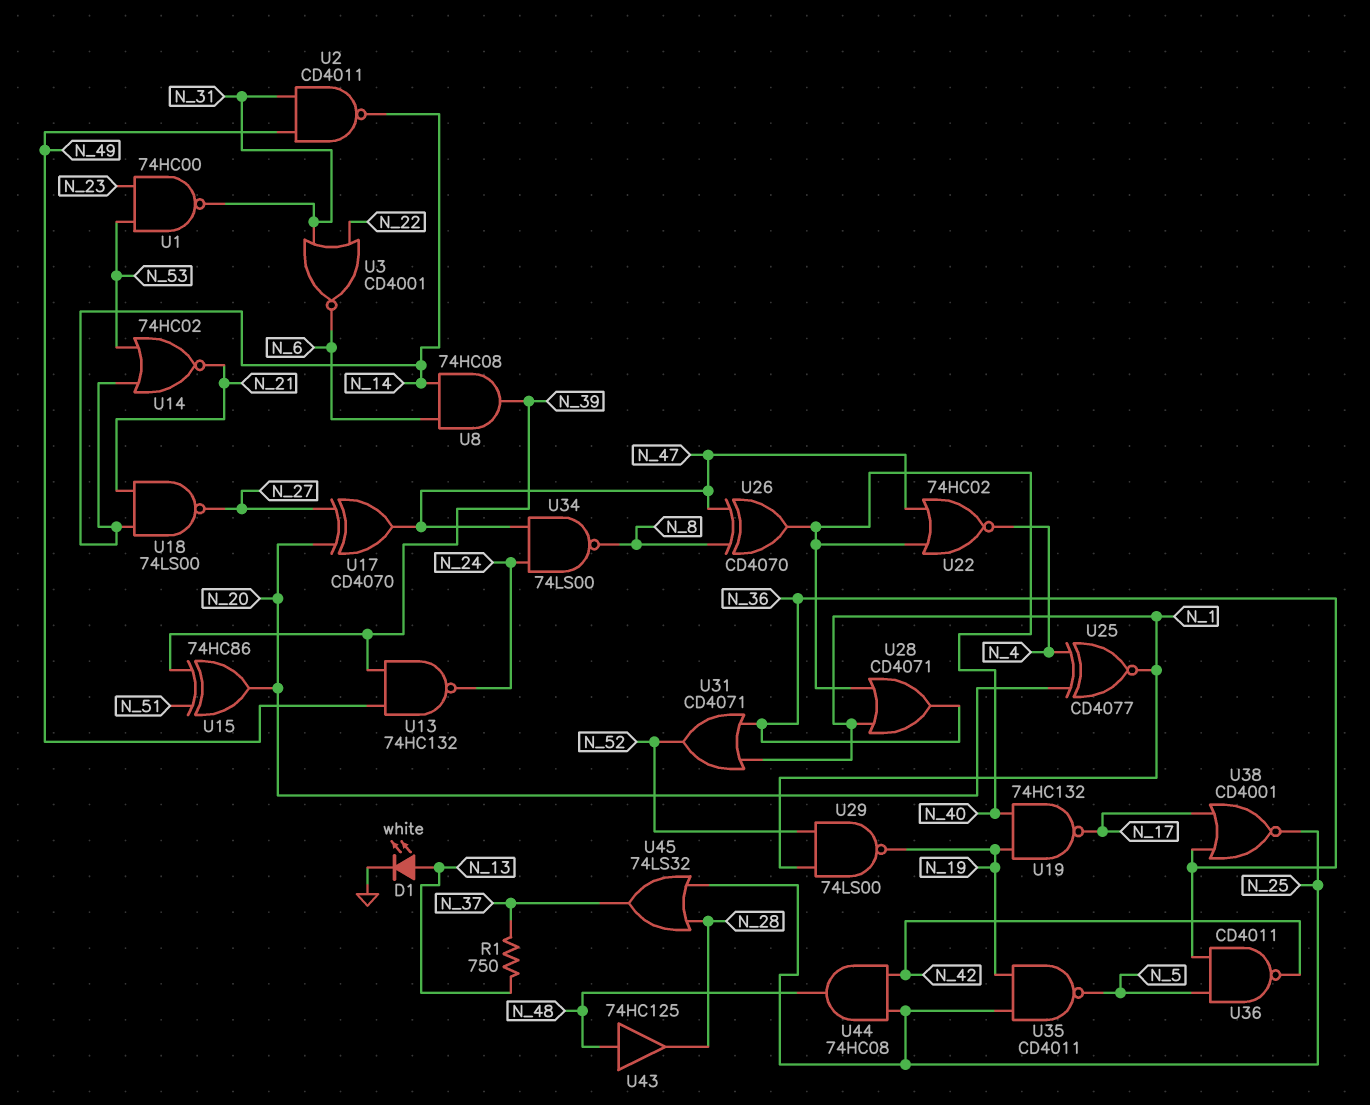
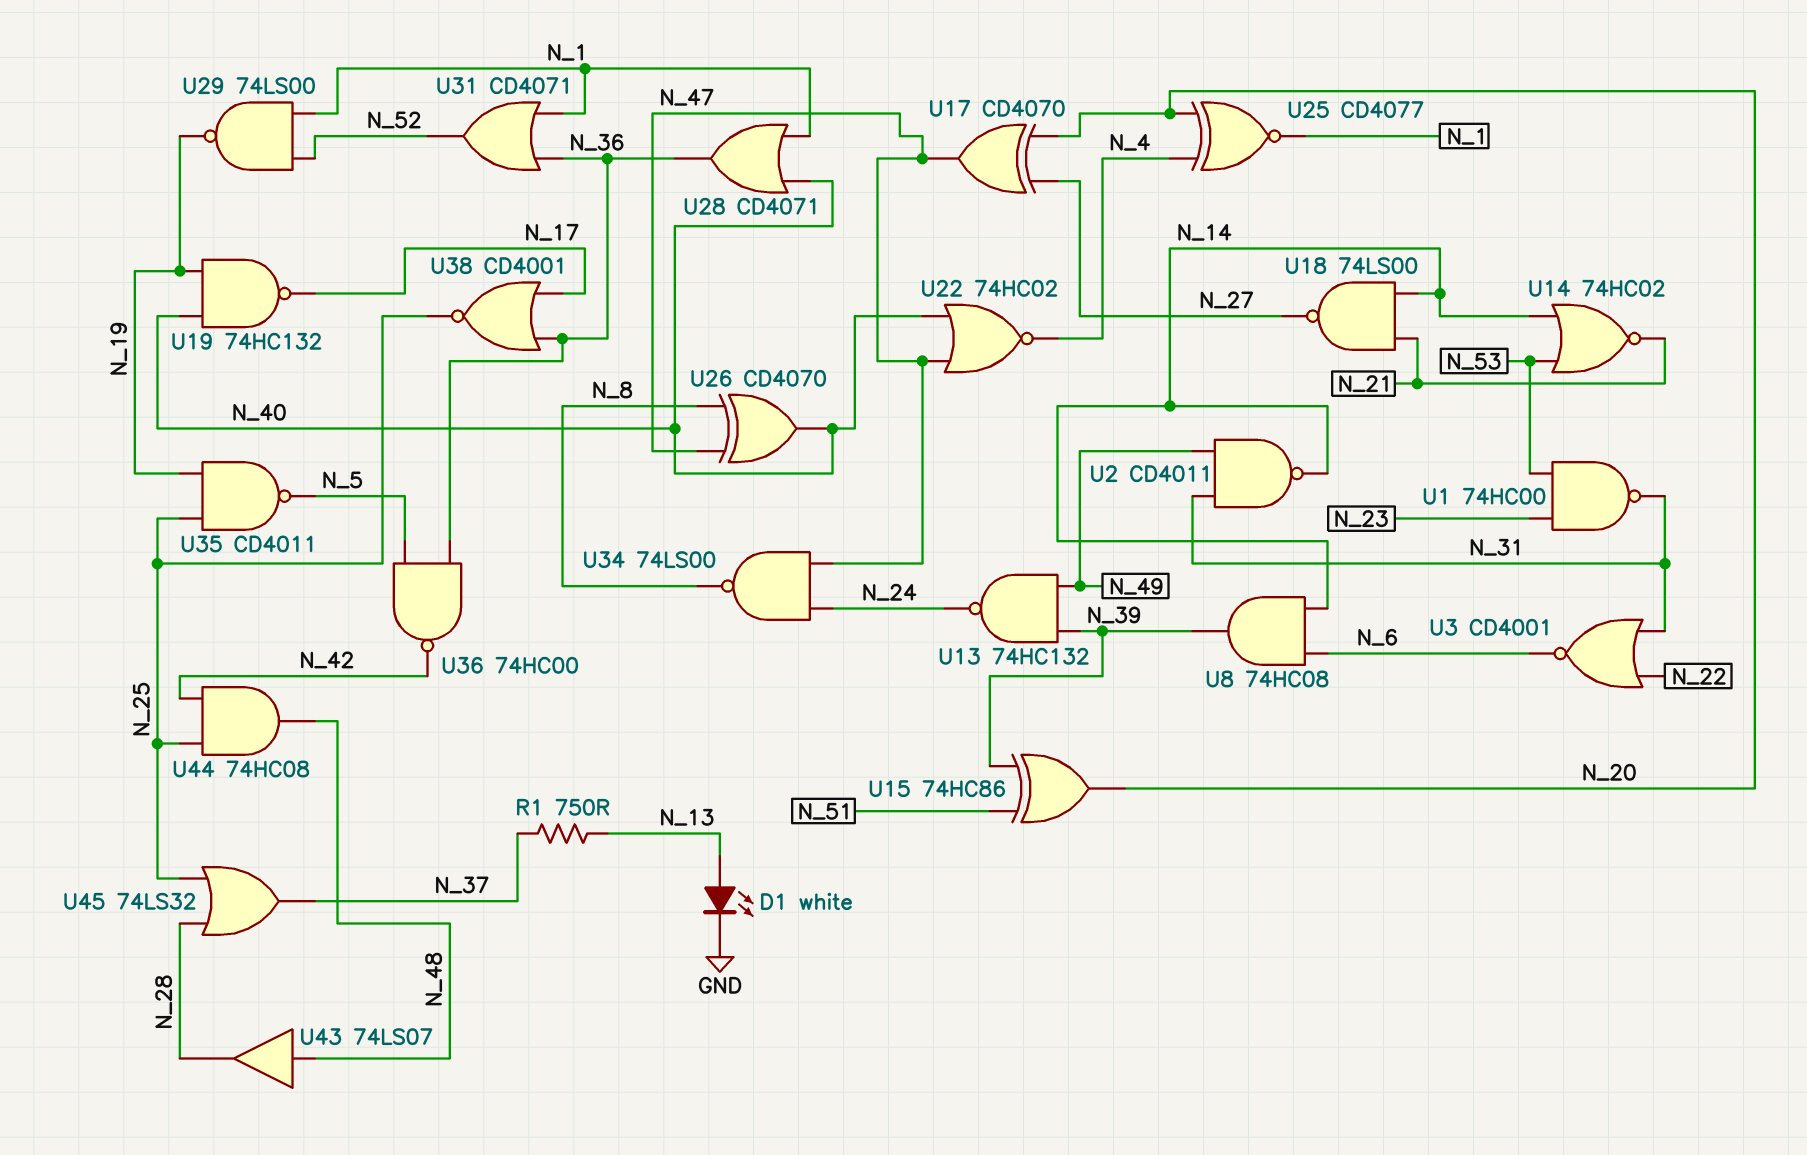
U36: NAND CD4011 (in N_5, in N_36, out N_42) -> NAND 74HC00 (in N_5, in N_36, out N_42)
U43: buffer 74HC125 (in N_48, out N_28) -> buffer 74LS07 (in N_48, out N_28)

